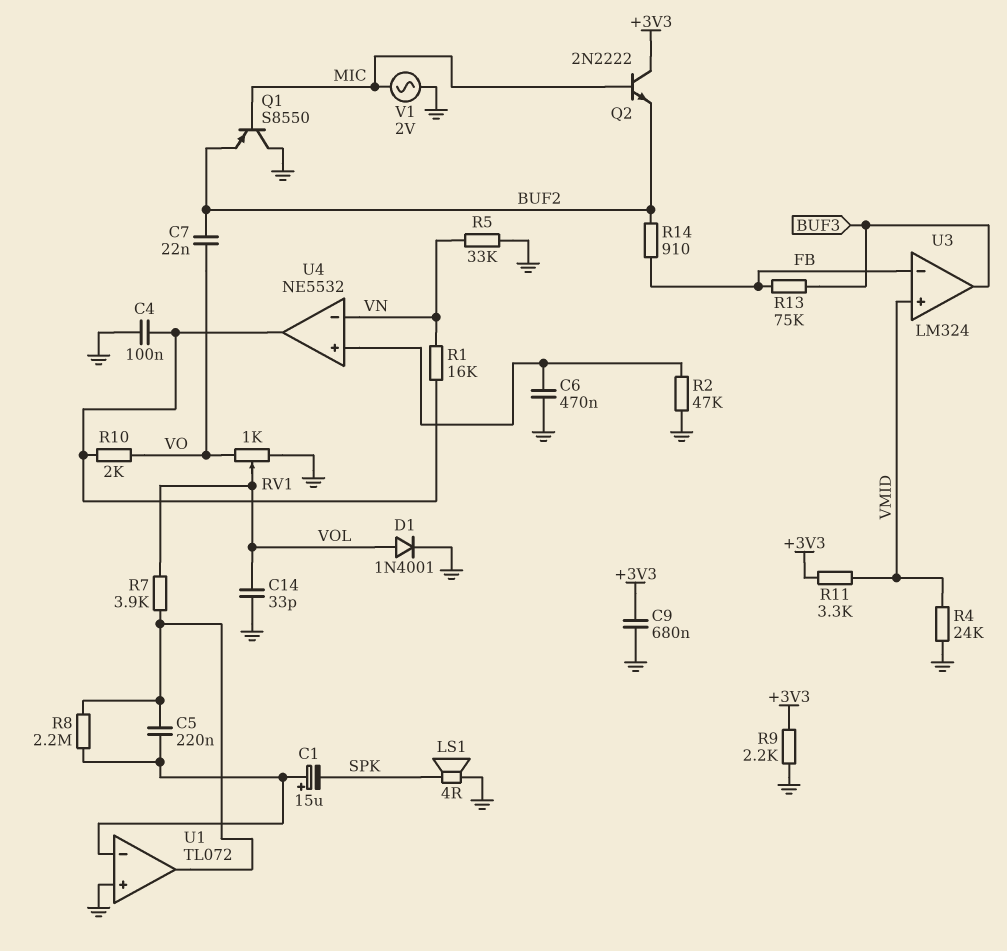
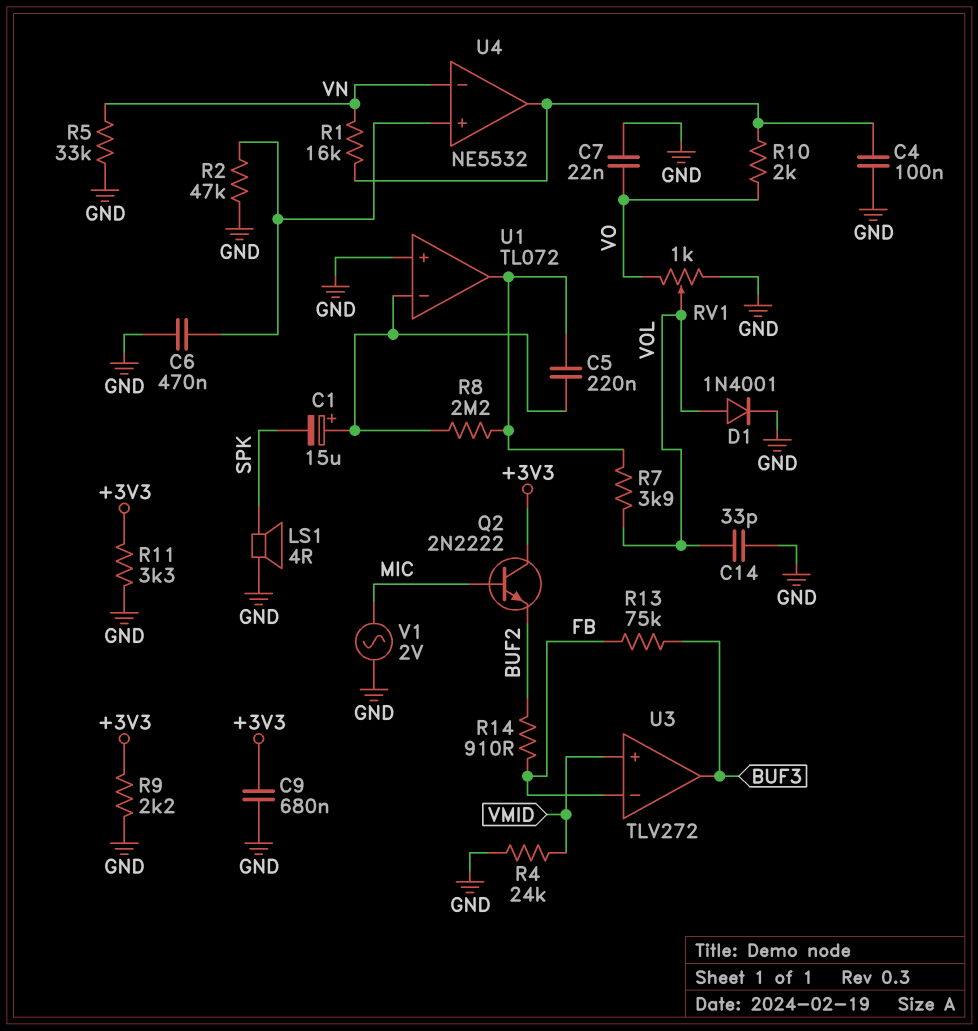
C7: 22nF (BUF2, VO) -> 22nF (GND, VO)
Q1: PNP S8550 (B MIC, C GND, E BUF2) -> none
R11: 3.3k (+3V3, VMID) -> 3.3k (+3V3, GND)
U3: LM324 -> TLV272

